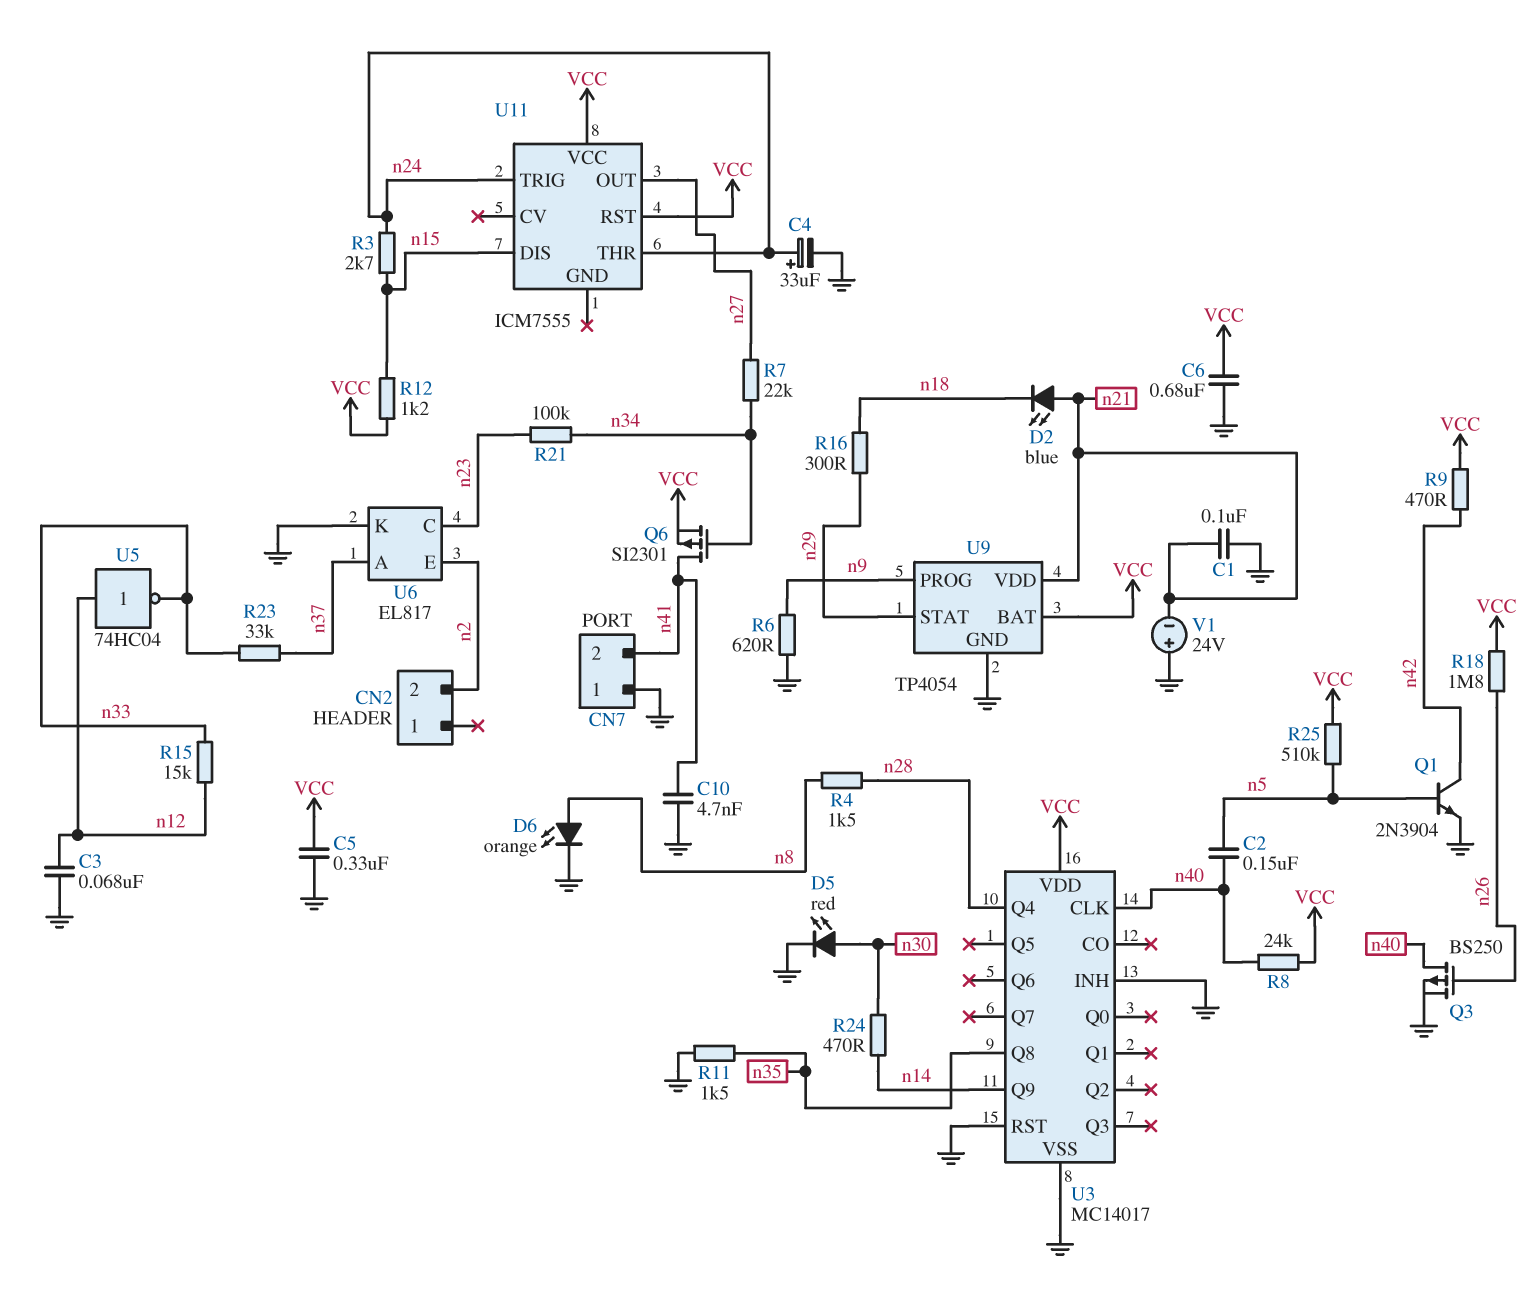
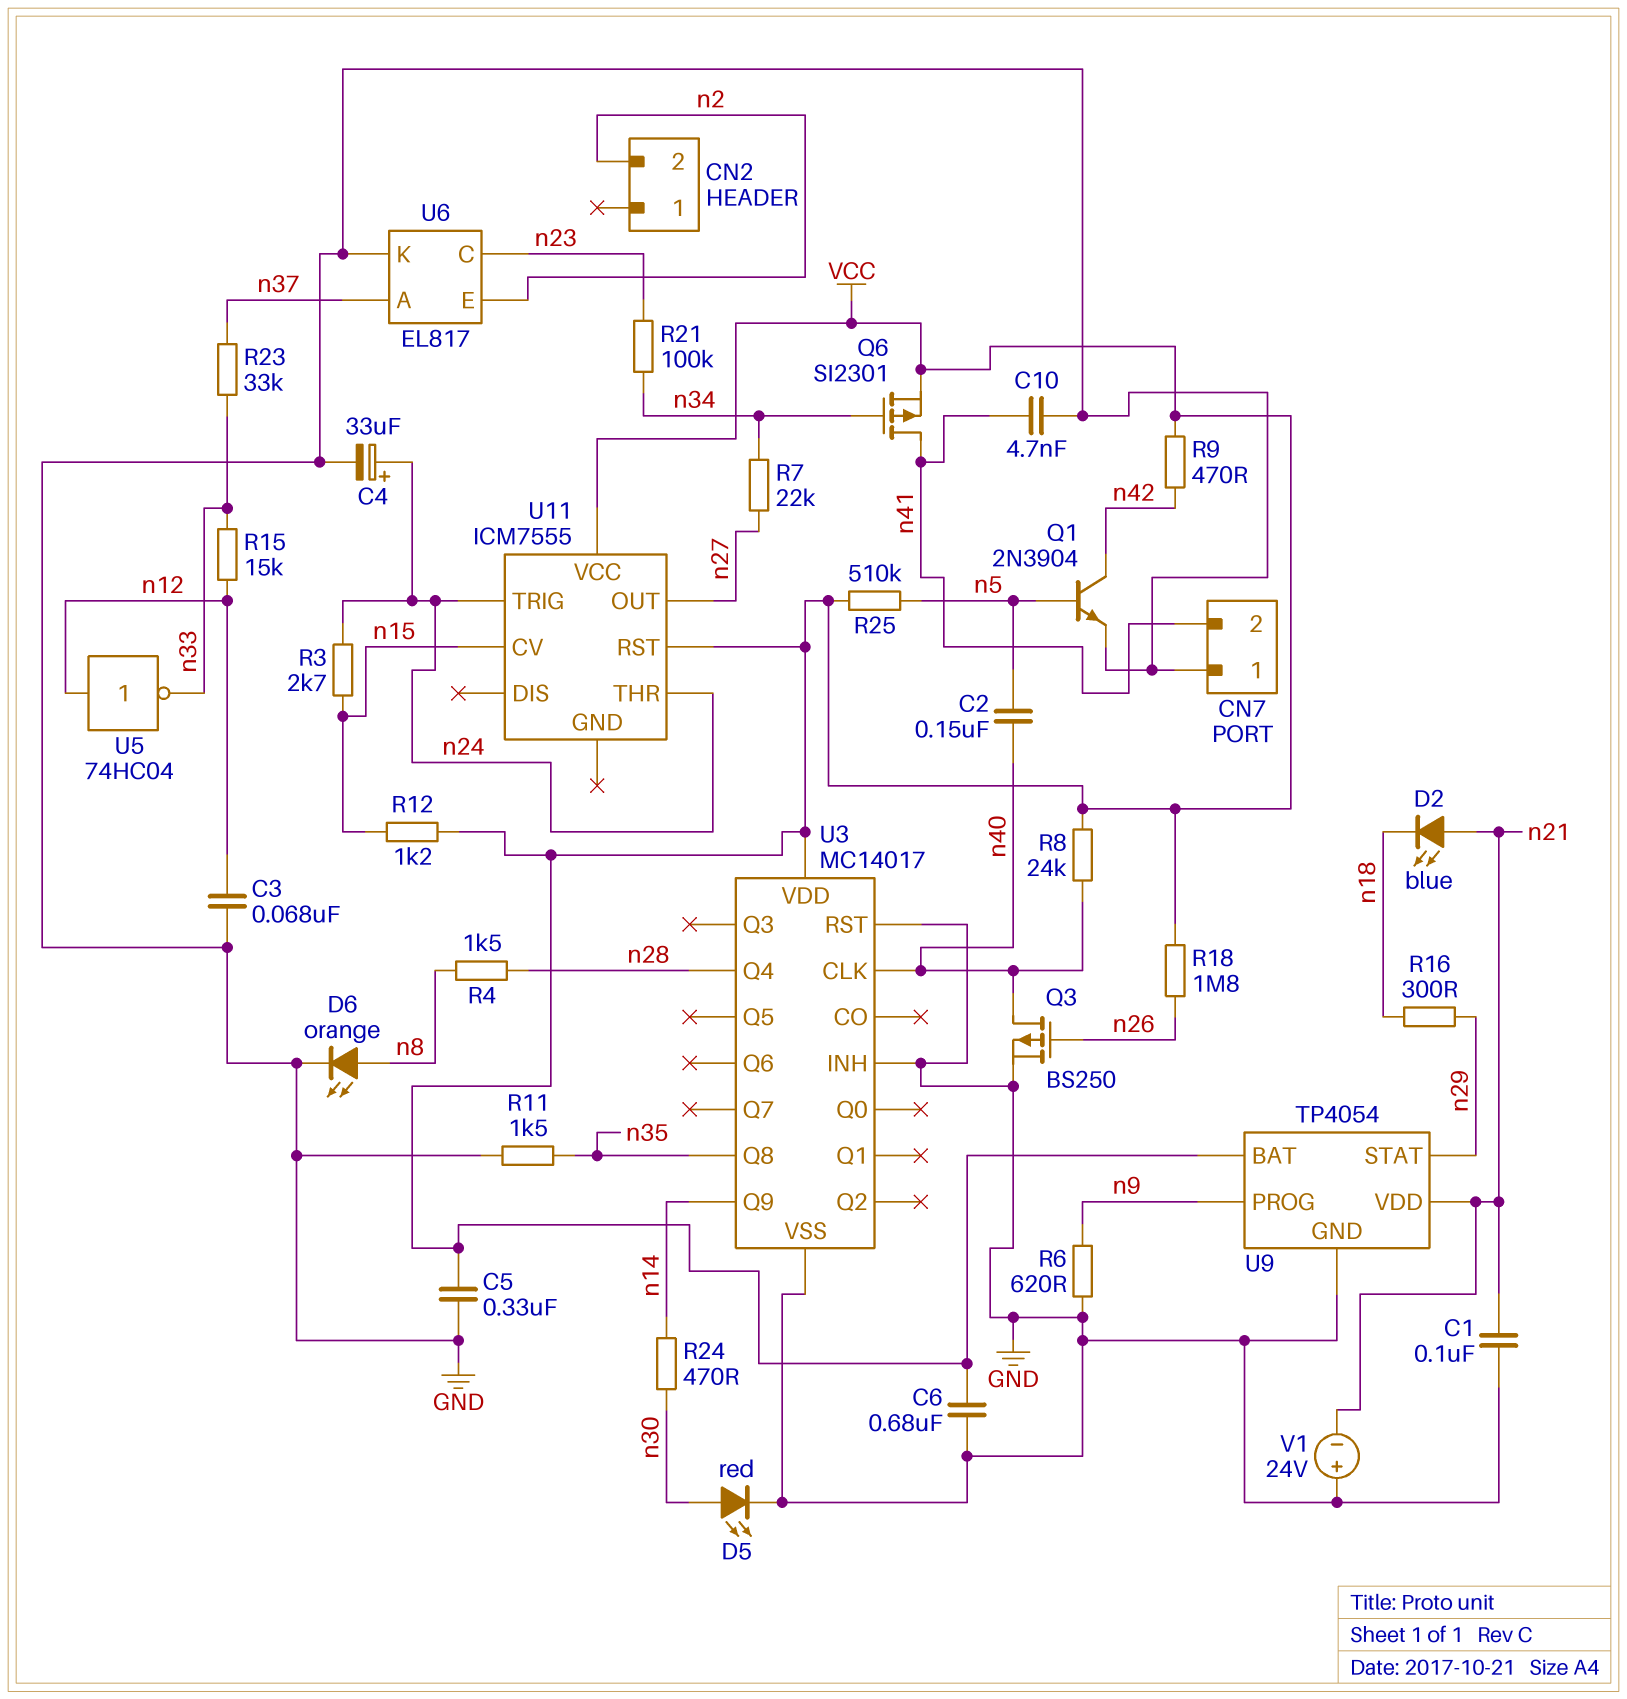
U11 pin CV: none -> n15
U11 pin DIS: n15 -> none

